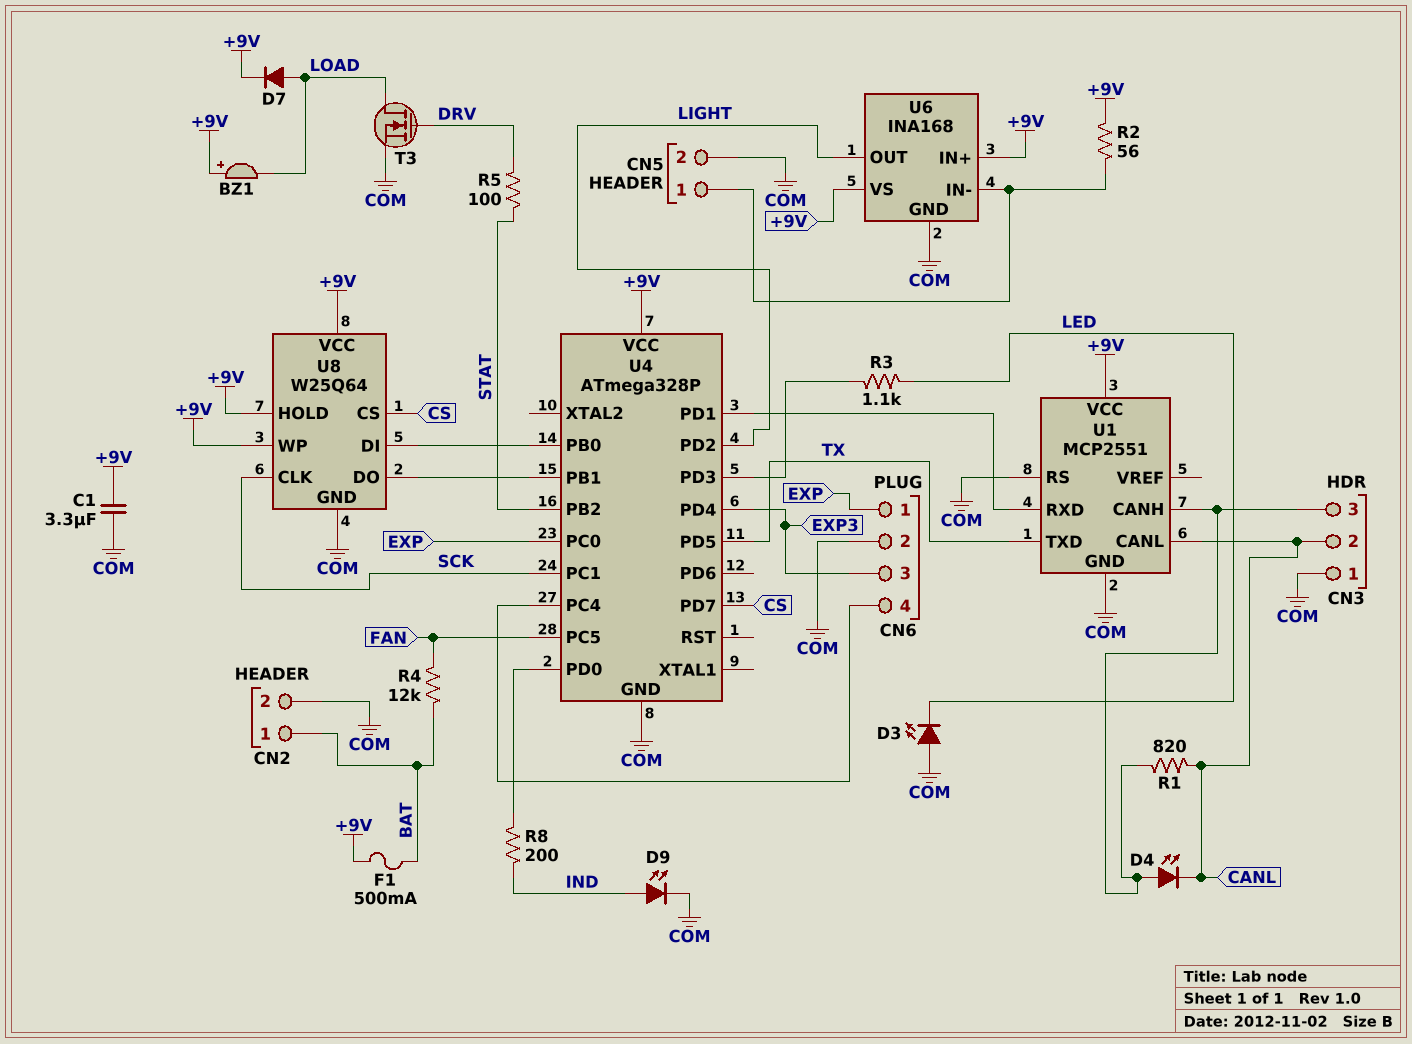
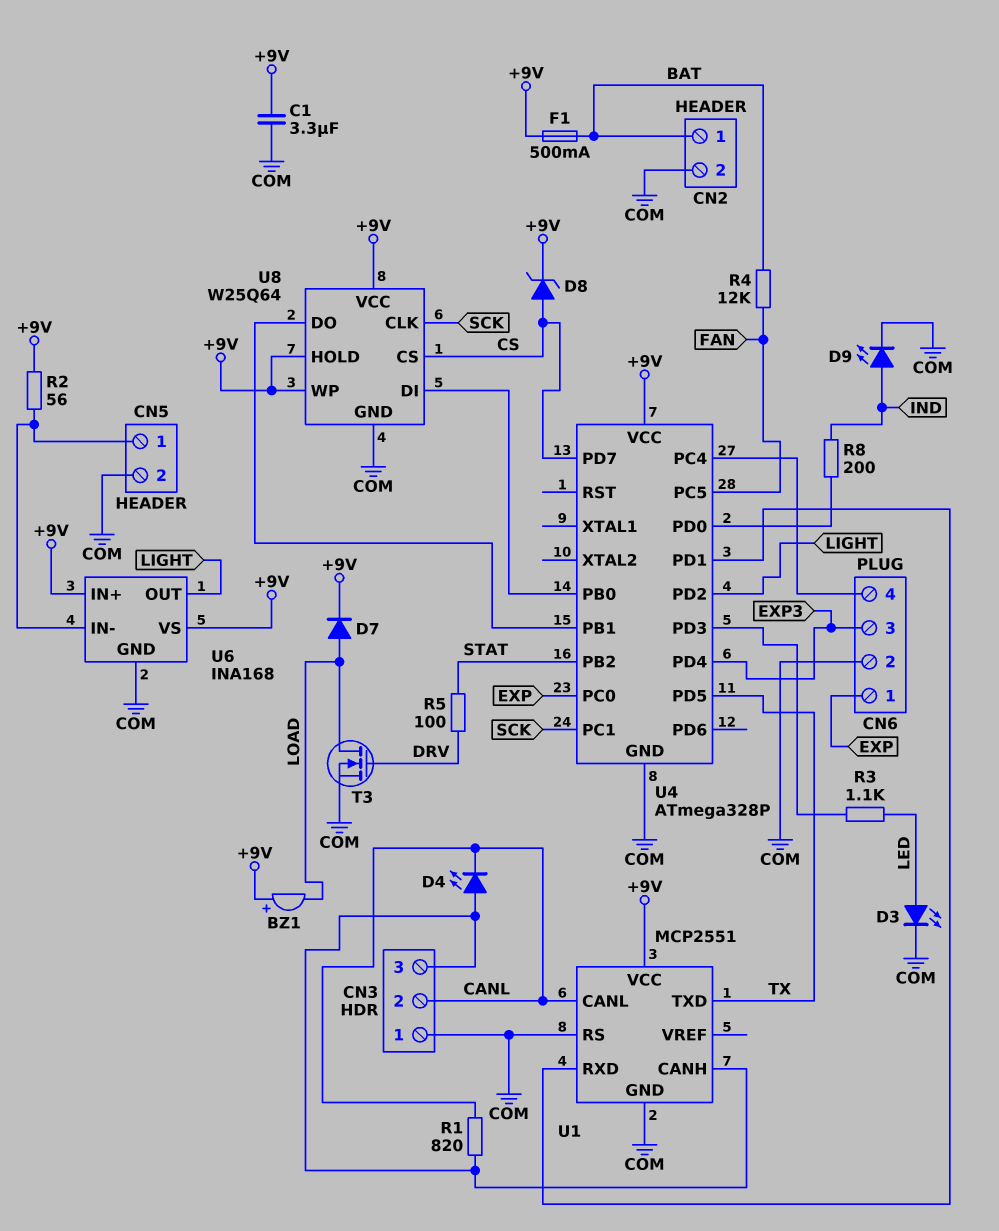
D3: LED (A COM, K LED) -> LED (A LED, K COM)
D8: none -> zener (A CS, K +9V)

